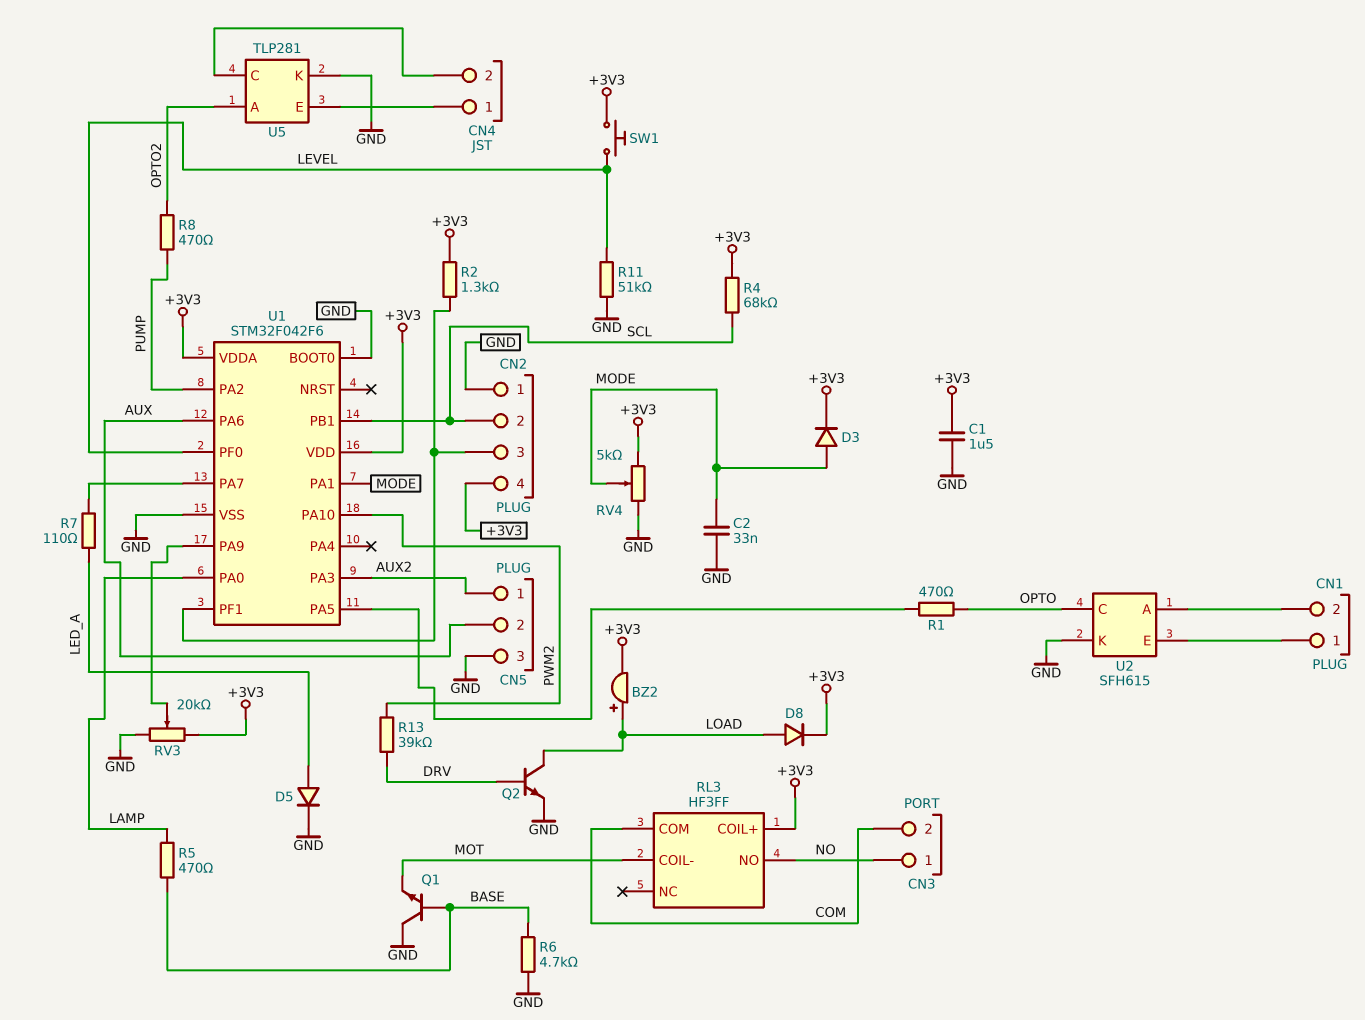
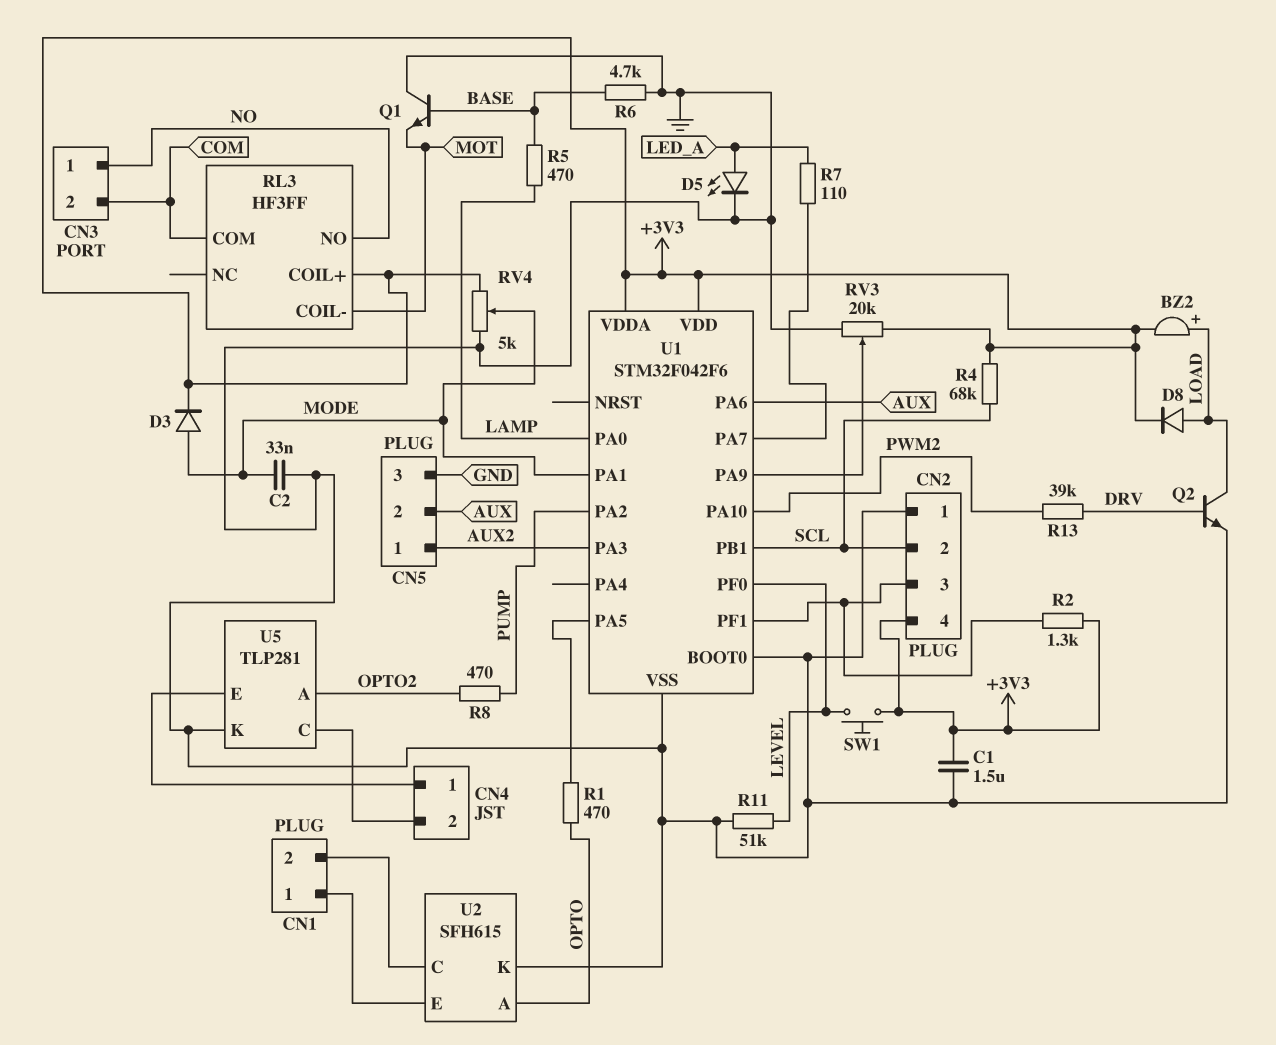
D5: diode (A LED_A, K GND) -> LED (A LED_A, K GND)
U2 pin A: CN1/2 -> OPTO
U2 pin C: OPTO -> CN1/2

